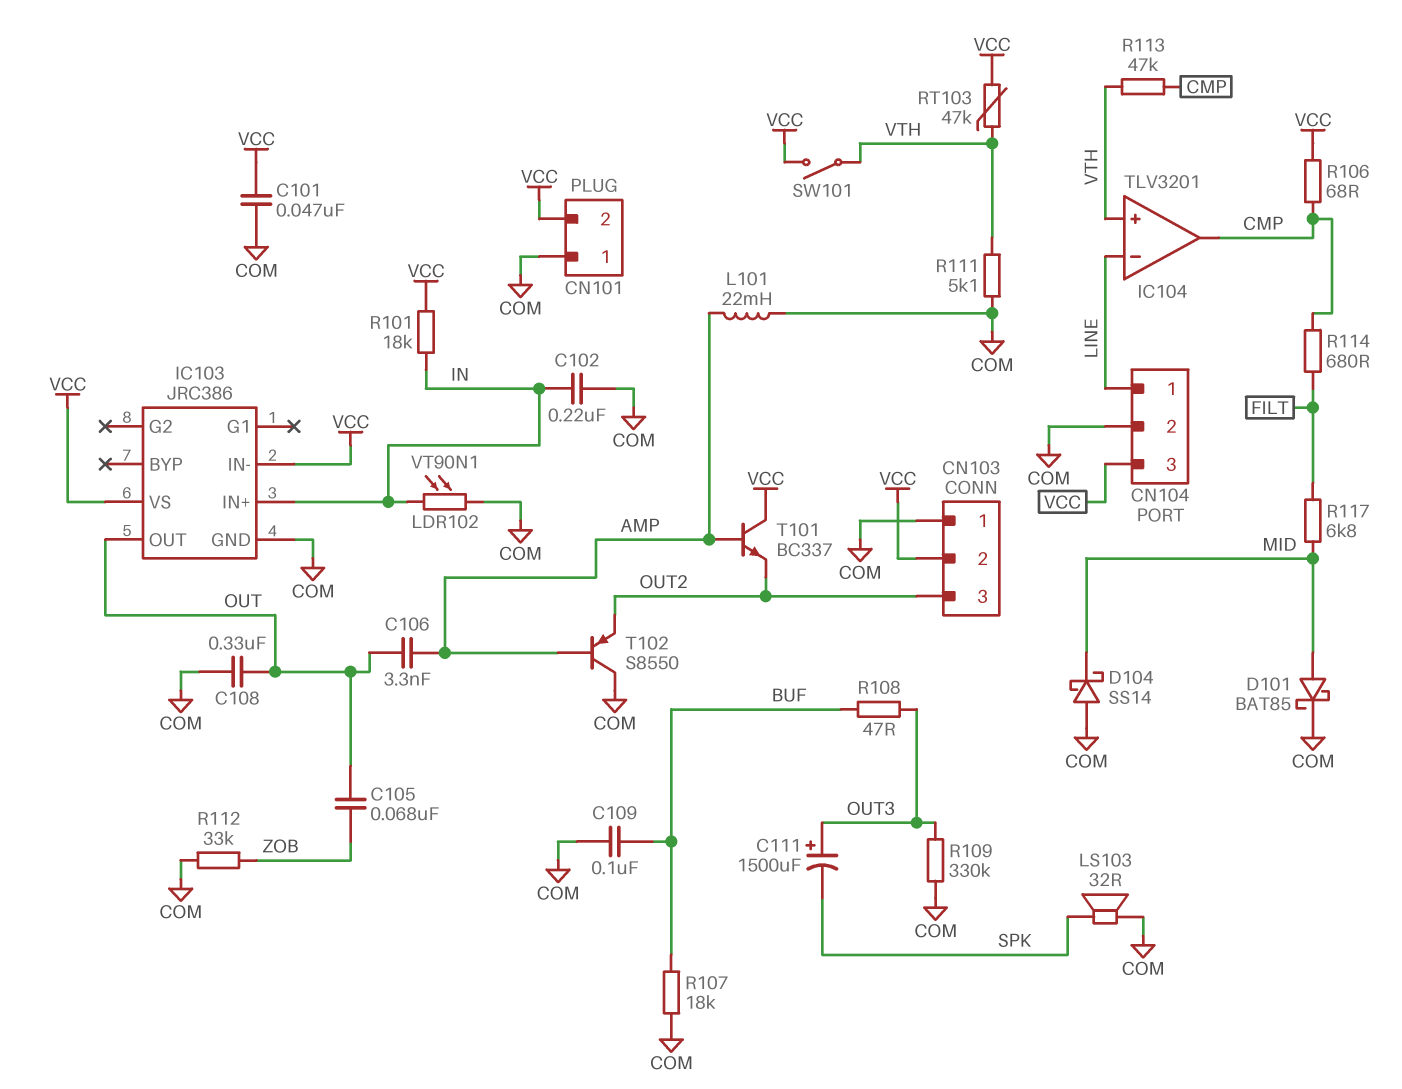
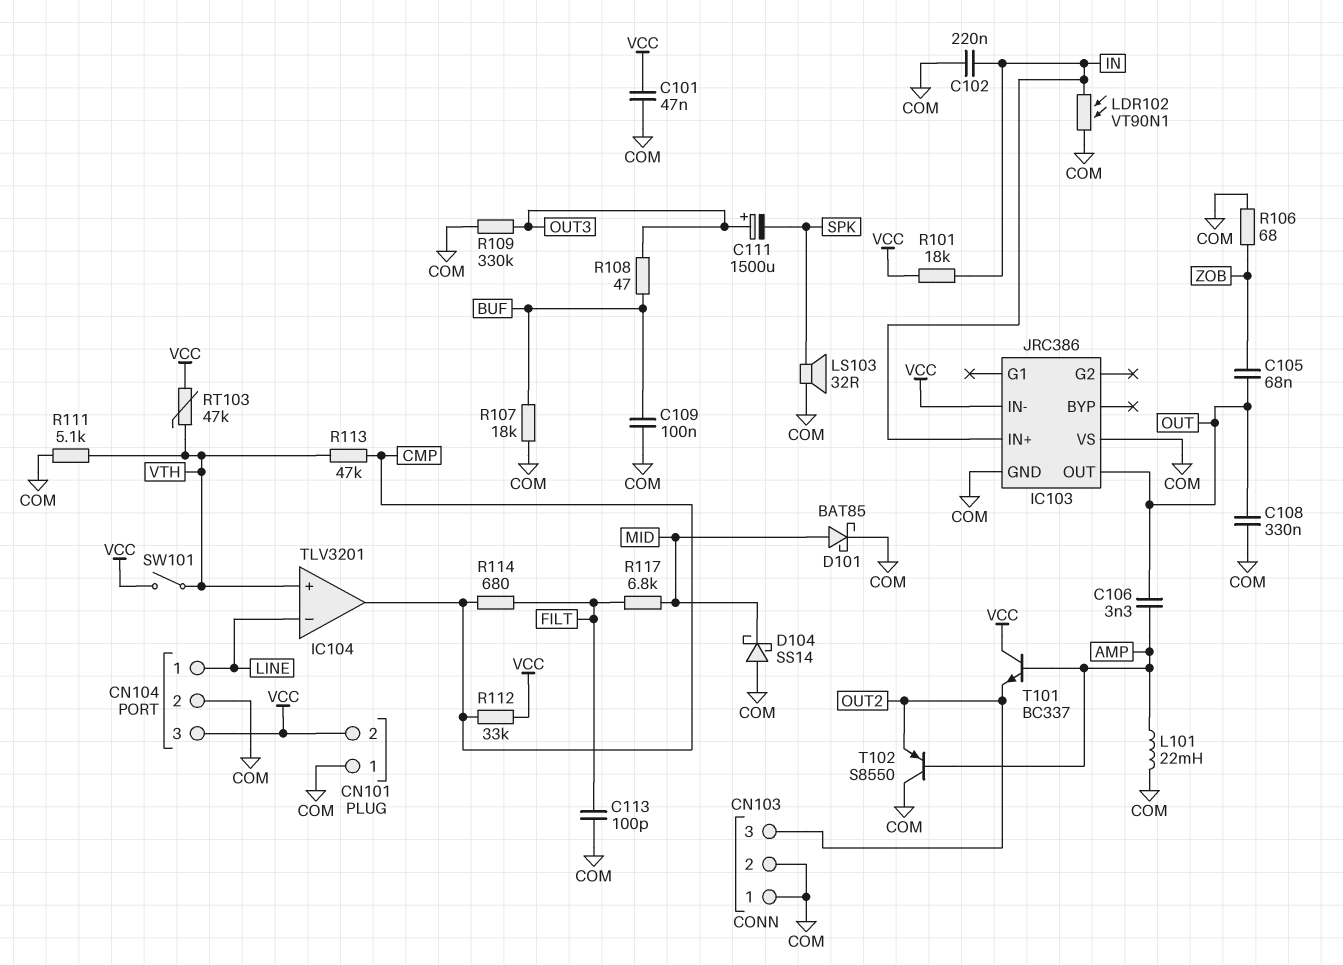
C113: none -> 100pF (COM, FILT)
CN103 pin 2: VCC -> COM
IC103 pin VS: VCC -> COM
R106: 68 (CMP, VCC) -> 68 (COM, ZOB)
R112: 33k (COM, ZOB) -> 33k (CMP, VCC)

